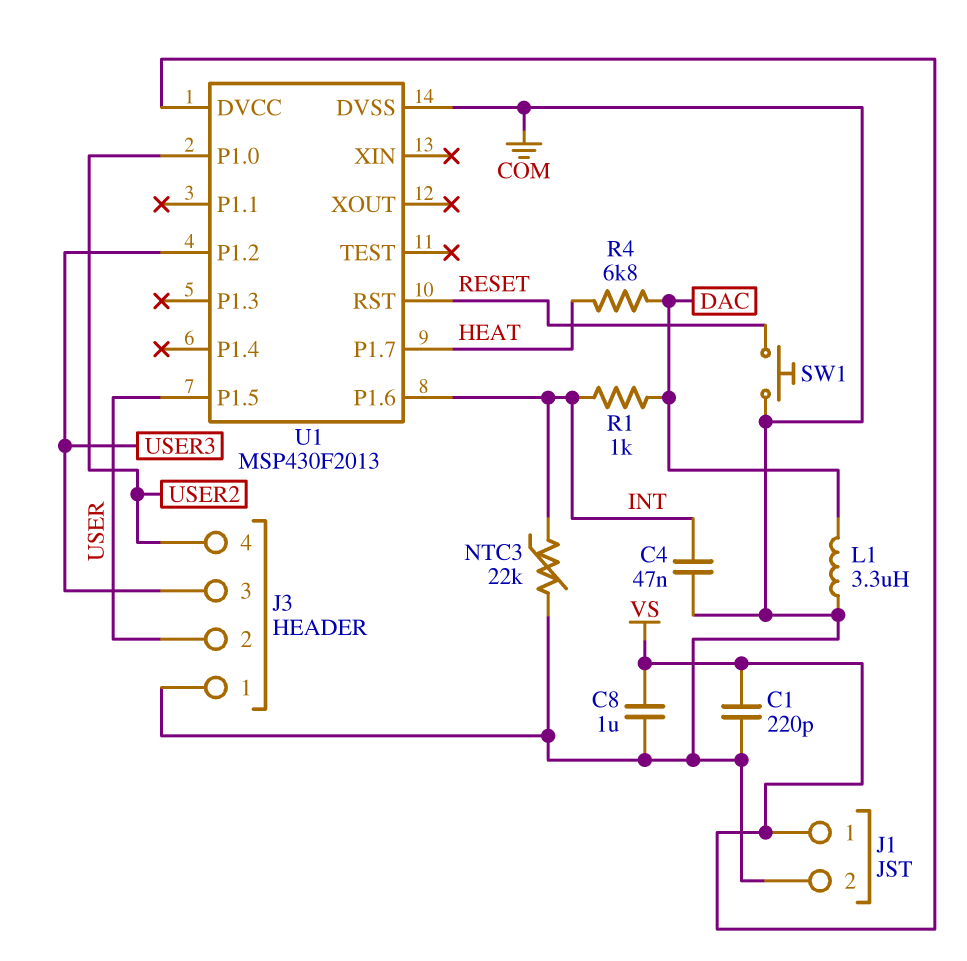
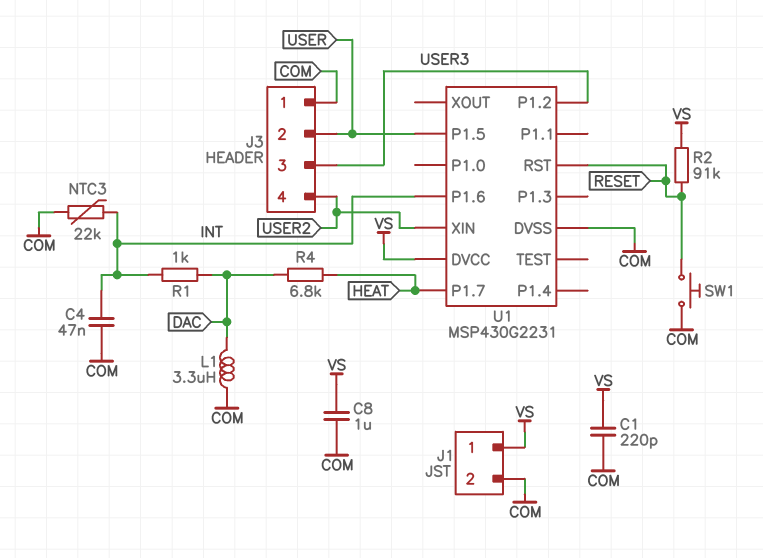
R2: none -> 91k (RESET, VS)
U1: MSP430F2013 -> MSP430G2231
U1 pin P1.0: USER2 -> none
U1 pin XIN: none -> USER2

